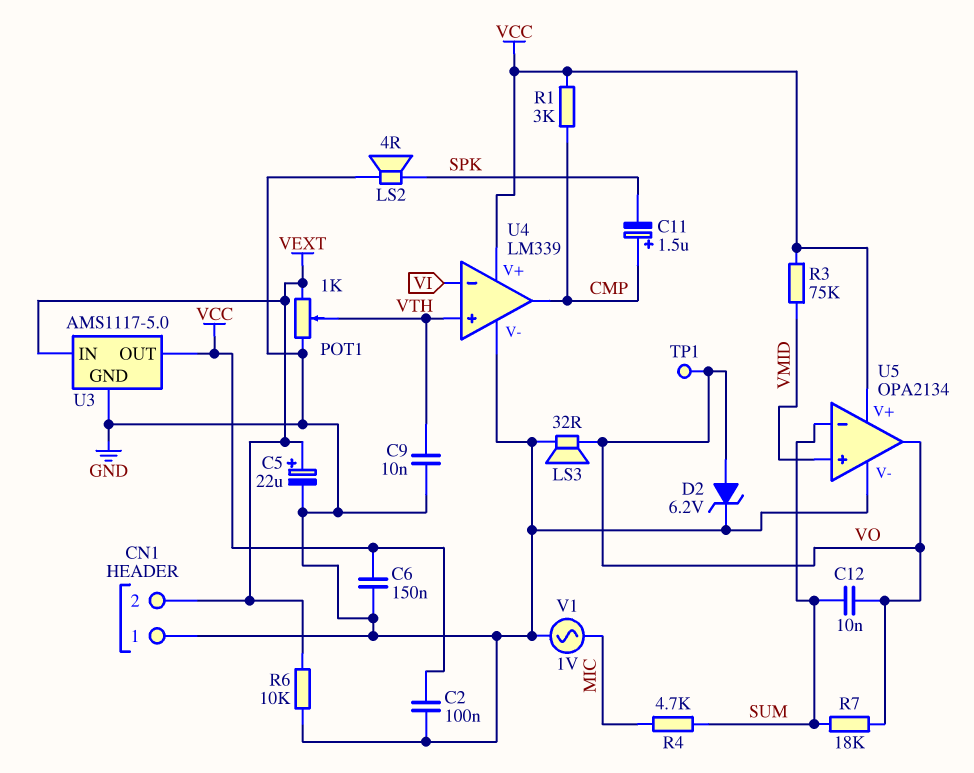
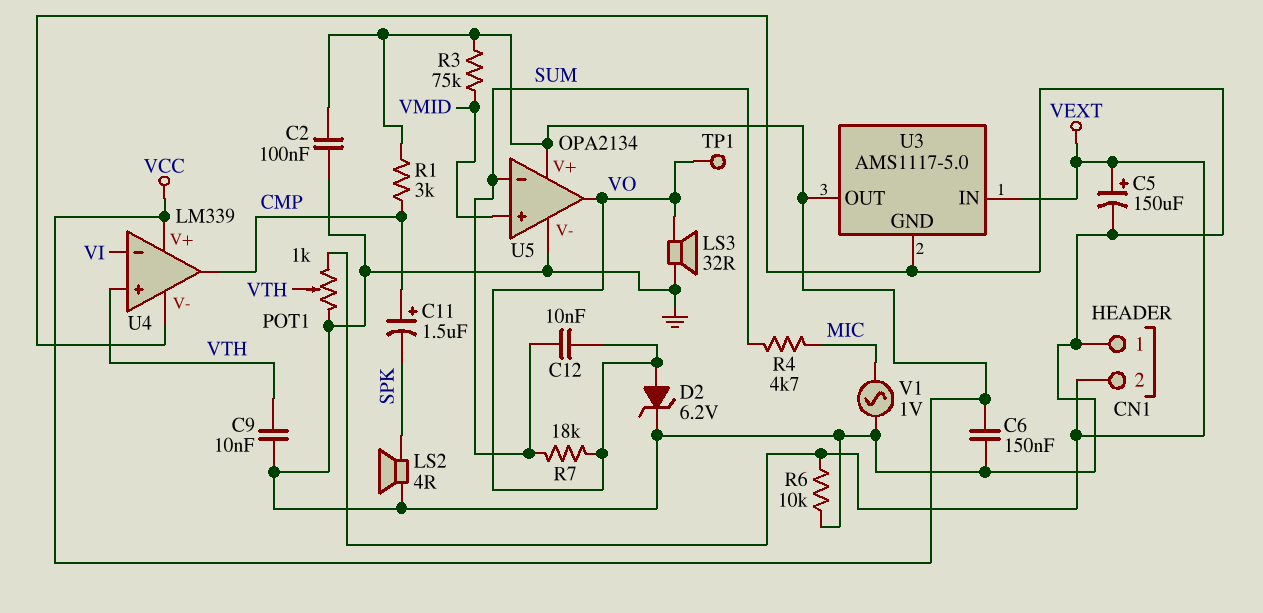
C5: 22uF (plus VEXT, minus GND) -> 150uF (plus VEXT, minus GND)

